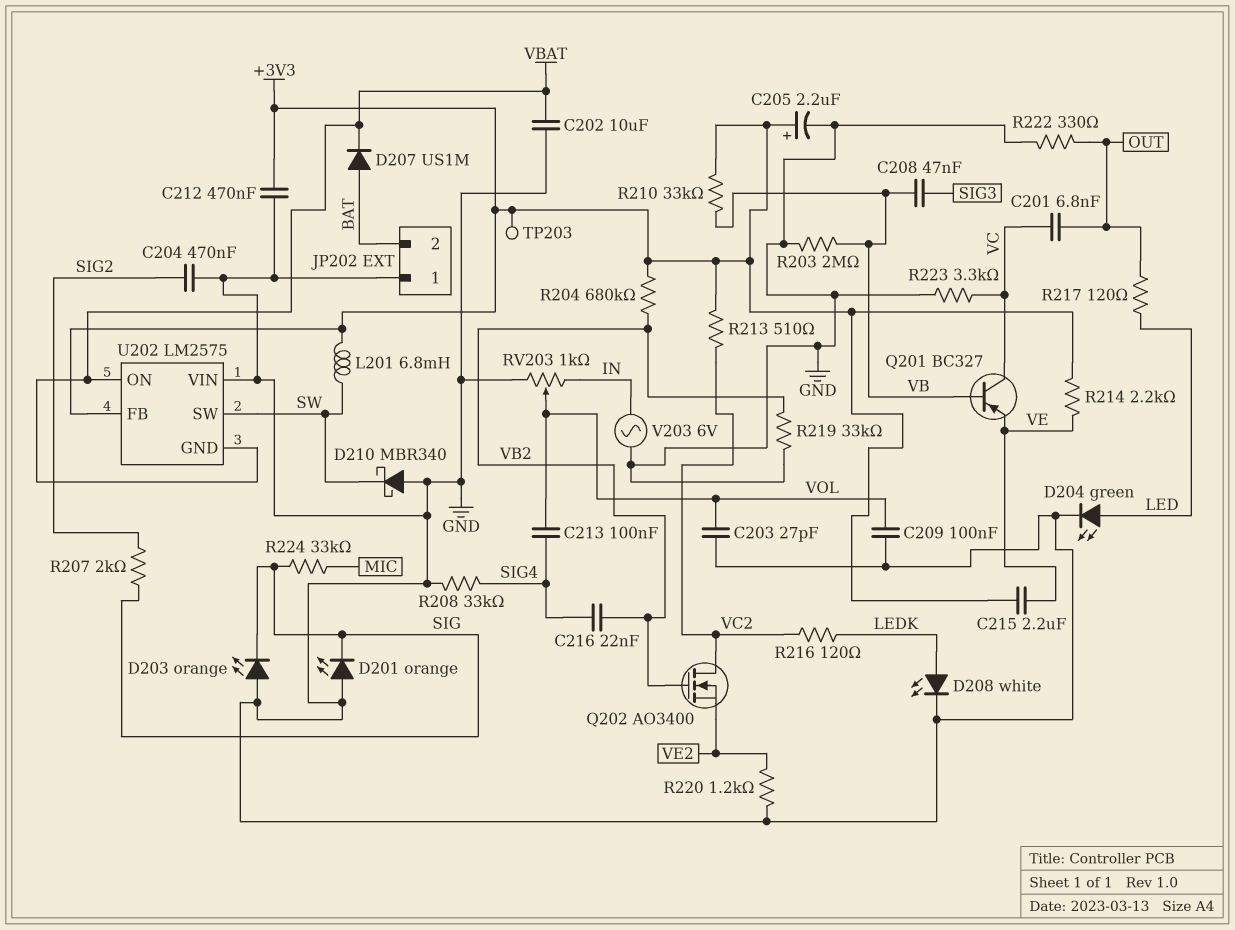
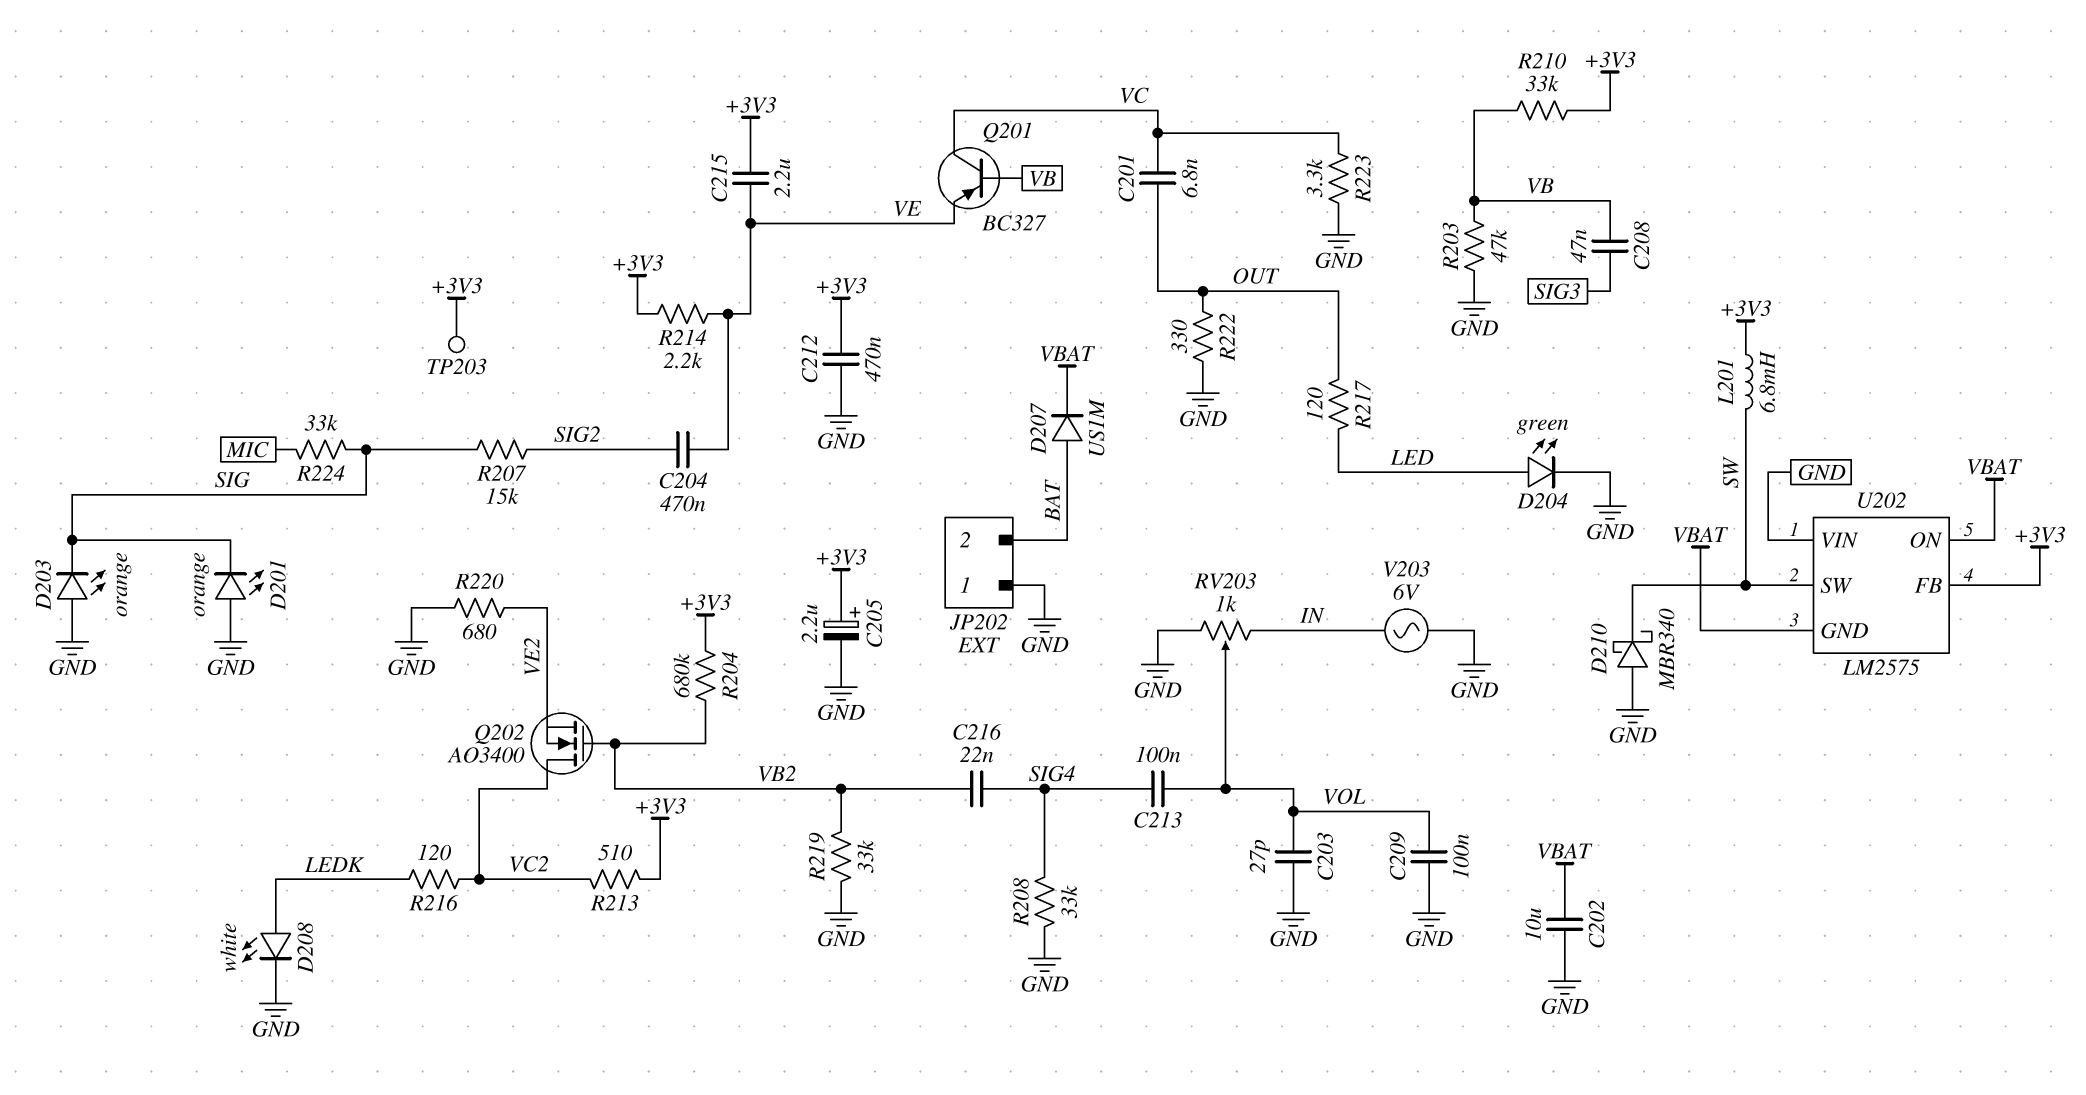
C204: 470nF (GND, SIG2) -> 470nF (SIG2, VE)
R203: 2M (GND, VB) -> 47k (GND, VB)
R207: 2k (SIG, SIG2) -> 15k (SIG, SIG2)
R220: 1.2k (GND, VE2) -> 680 (GND, VE2)

